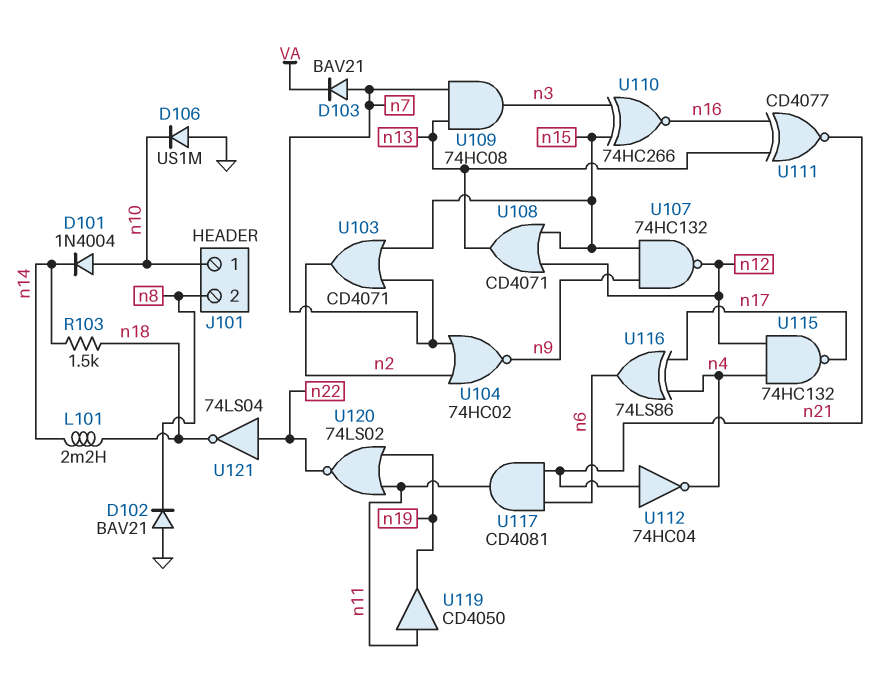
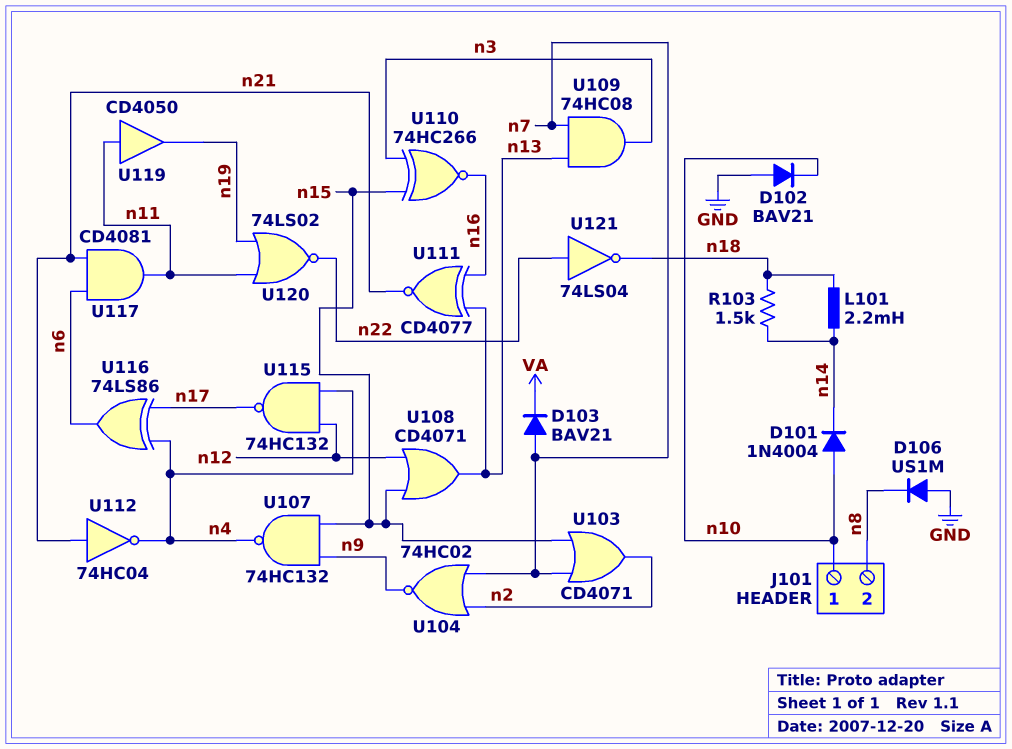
D102: diode BAV21 (A GND, K n8) -> diode BAV21 (A GND, K n10)
D106: diode US1M (A GND, K n10) -> diode US1M (A GND, K n8)
U107: NAND 74HC132 (in n9, in n15, out n12) -> NAND 74HC132 (in n9, in n15, out n4)

